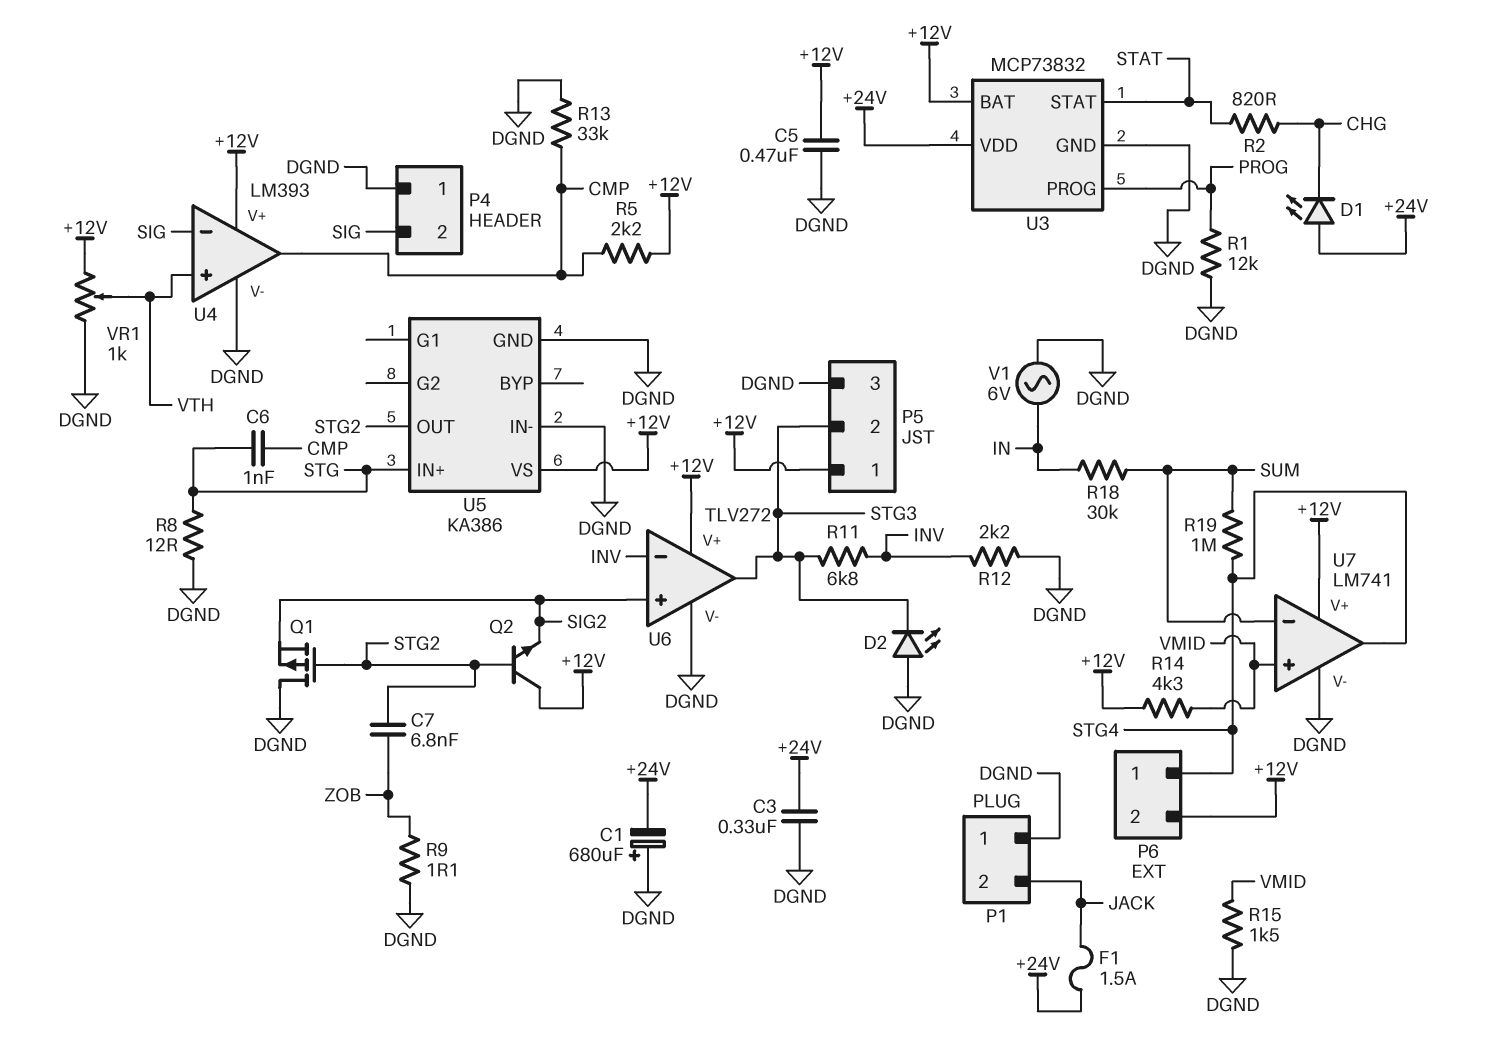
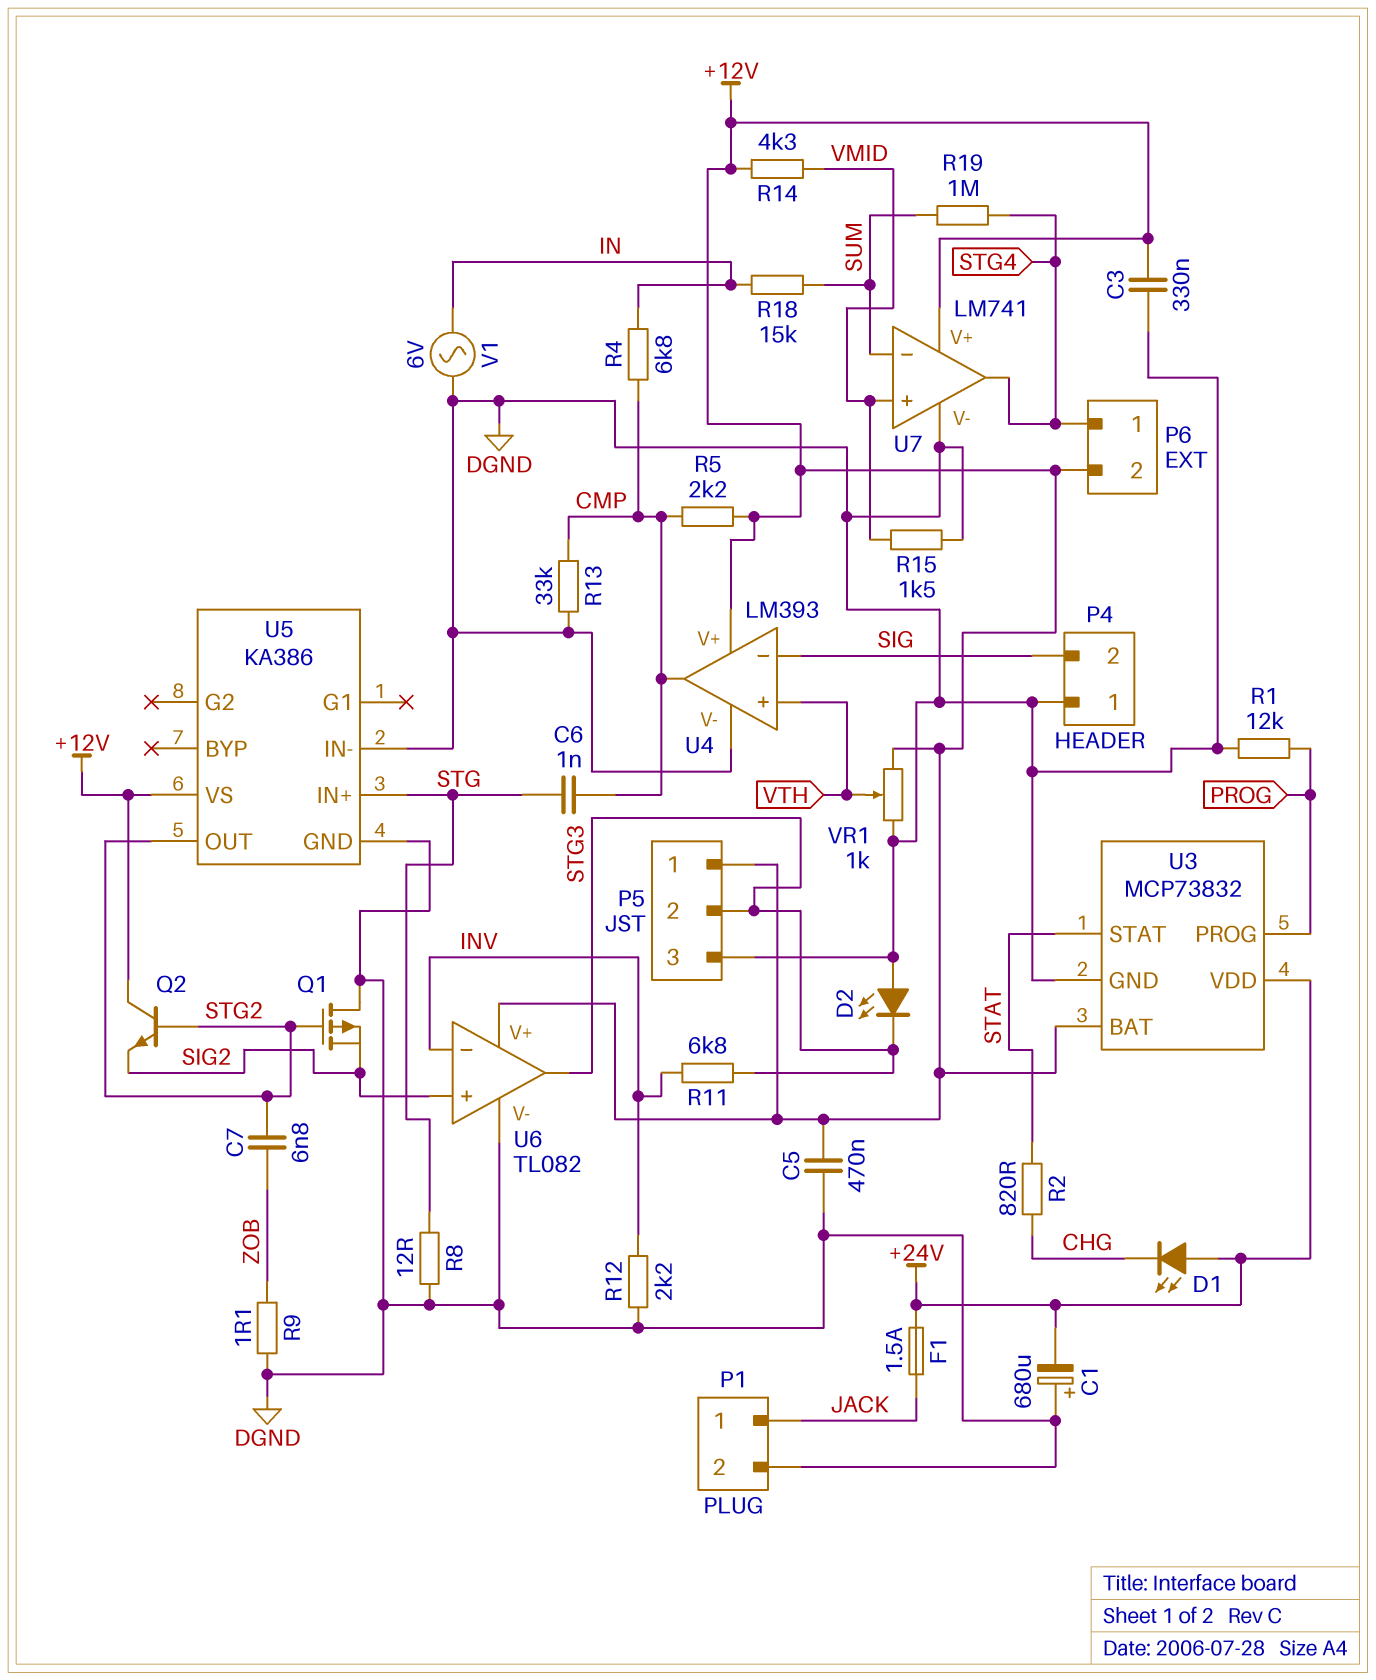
C3: 330nF (+24V, DGND) -> 330nF (+12V, DGND)
P1 pin 1: DGND -> JACK
P1 pin 2: JACK -> DGND
R4: none -> 6.8k (CMP, IN)
R18: 30k (IN, SUM) -> 15k (IN, SUM)
U6: TLV272 -> TL082

